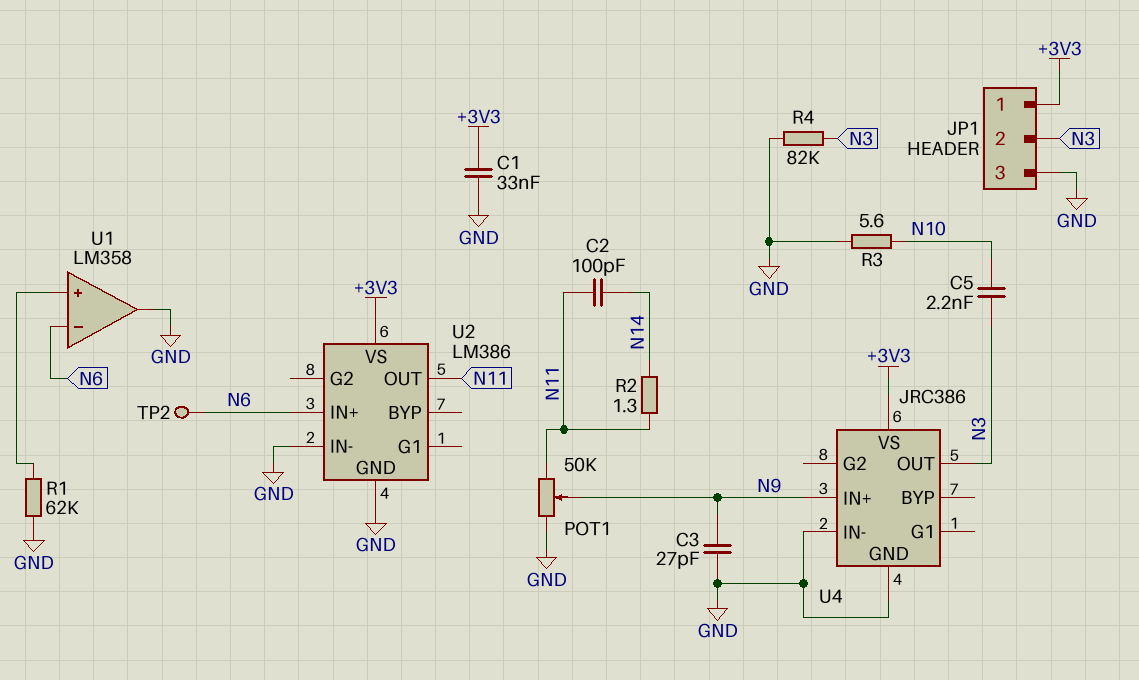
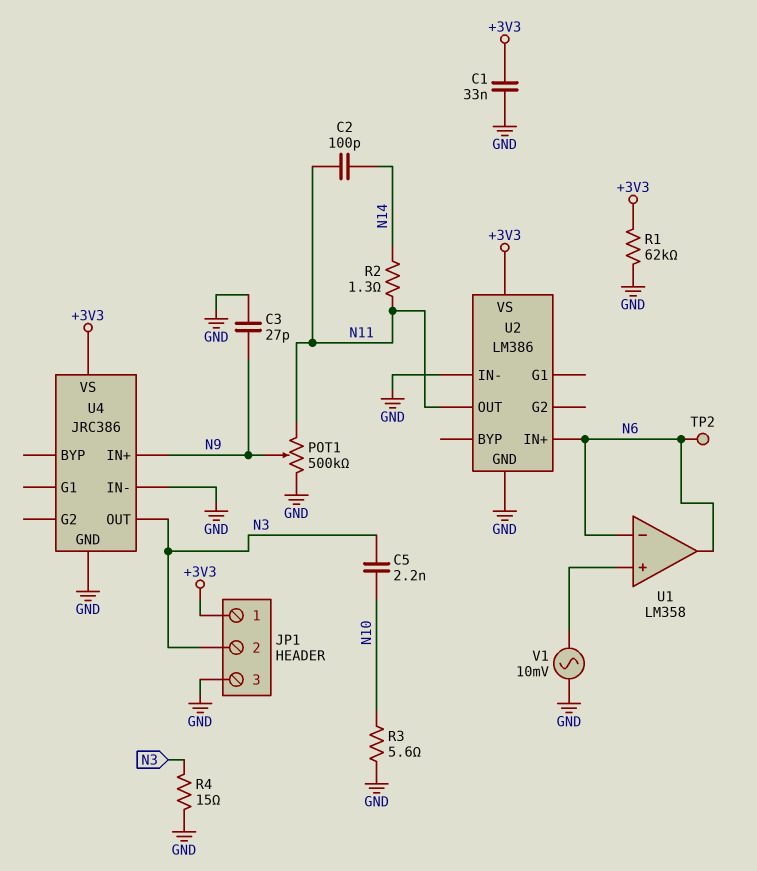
POT1: 50k (GND, N11, wiper N9) -> 500k (GND, N11, wiper N9)
R1: 62k (GND, U1/in+) -> 62k (+3V3, GND)
R4: 82k (GND, N3) -> 15 (GND, N3)
U1 pin out: GND -> N6
V1: none -> AC 10mV (GND, U1/in+)

